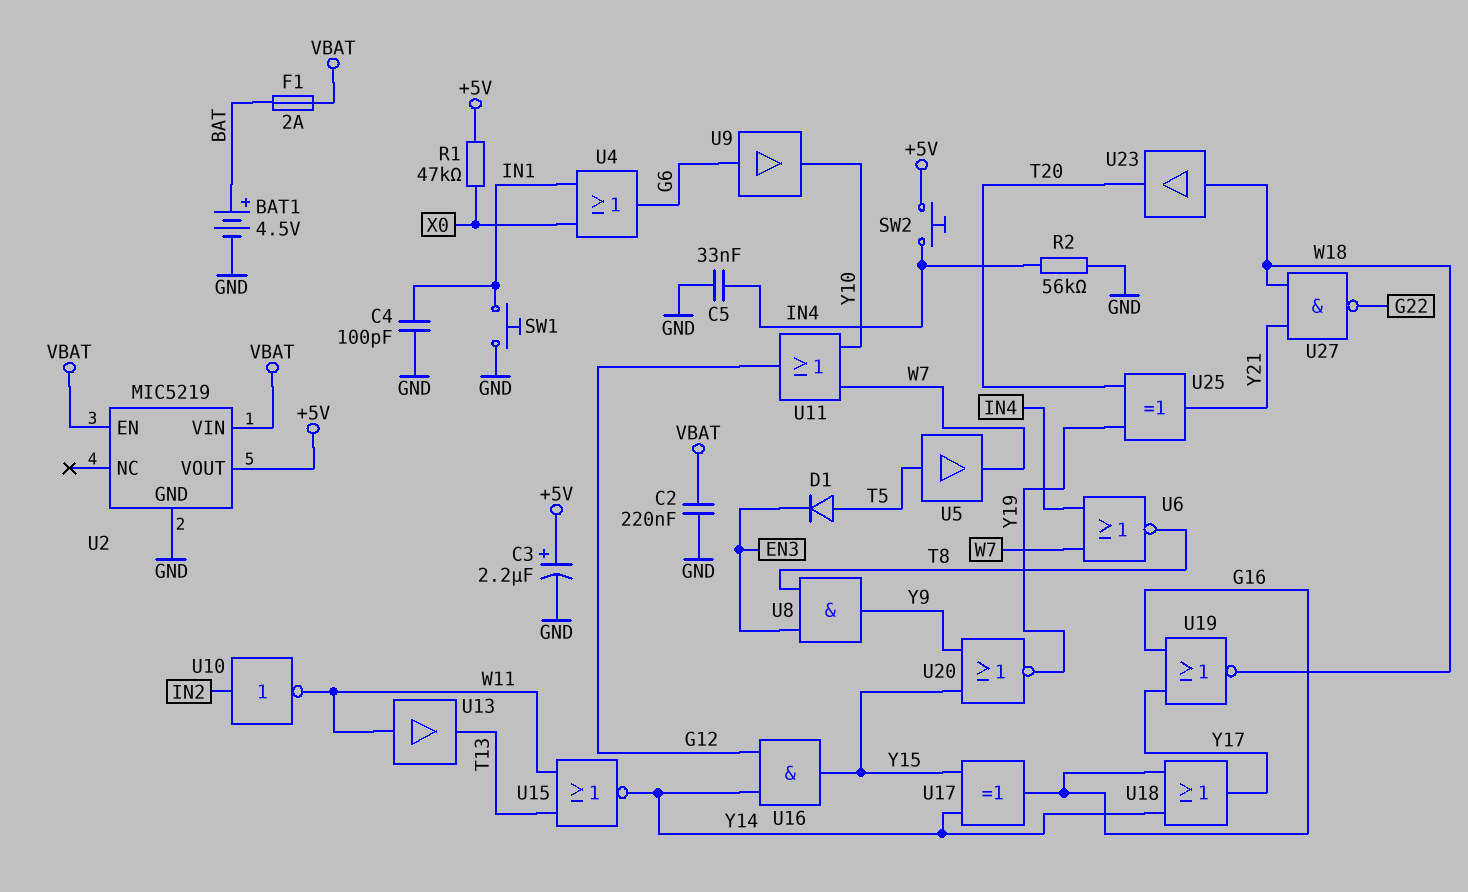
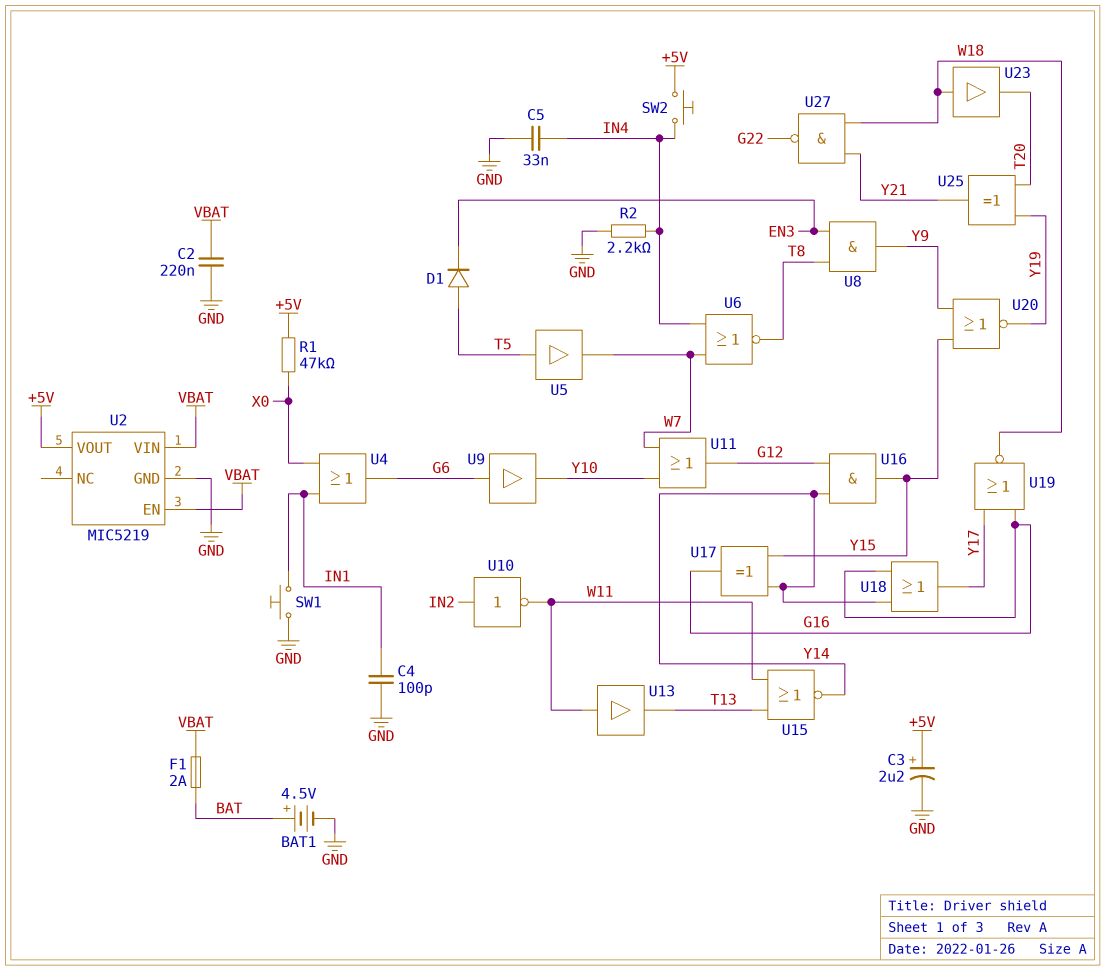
R2: 56k (GND, IN4) -> 2.2k (GND, IN4)

